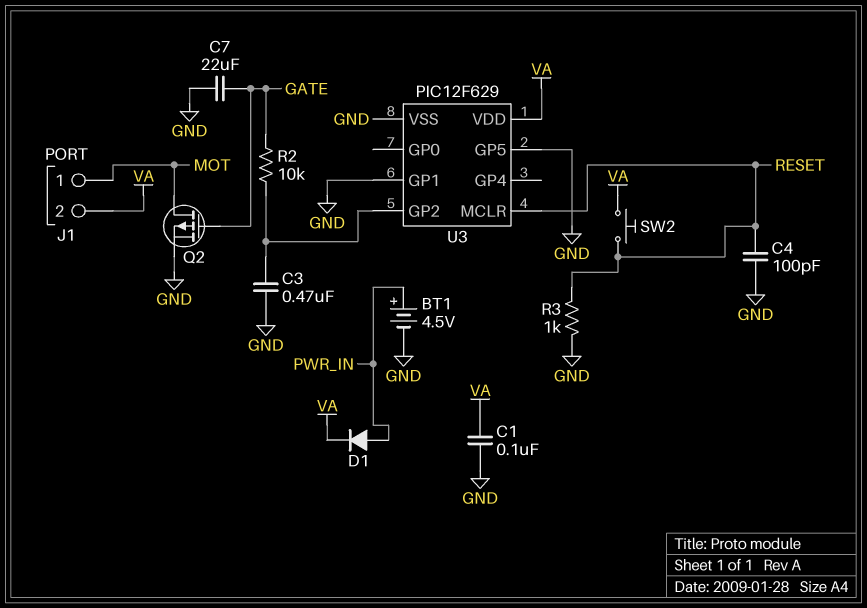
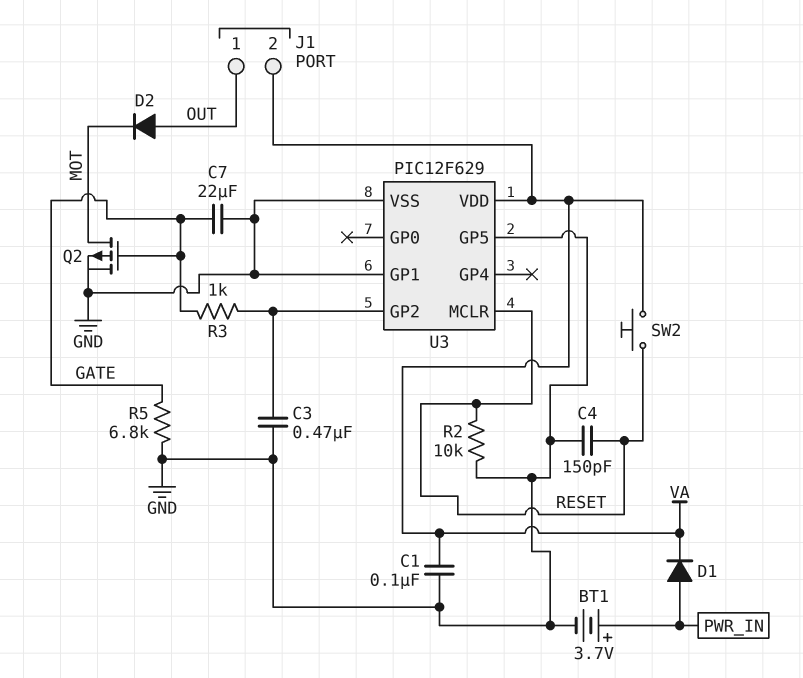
BT1: 4.5V (plus PWR_IN, minus GND) -> 3.7V (plus PWR_IN, minus GND)
C4: 100pF (GND, RESET) -> 150pF (GND, RESET)
D2: none -> diode (A OUT, K MOT)
J1 pin 1: MOT -> OUT
R2: 10k (GATE, U3/GP2) -> 10k (GND, RESET)
R3: 1k (GND, RESET) -> 1k (GATE, U3/GP2)
R5: none -> 6.8k (GATE, GND)

